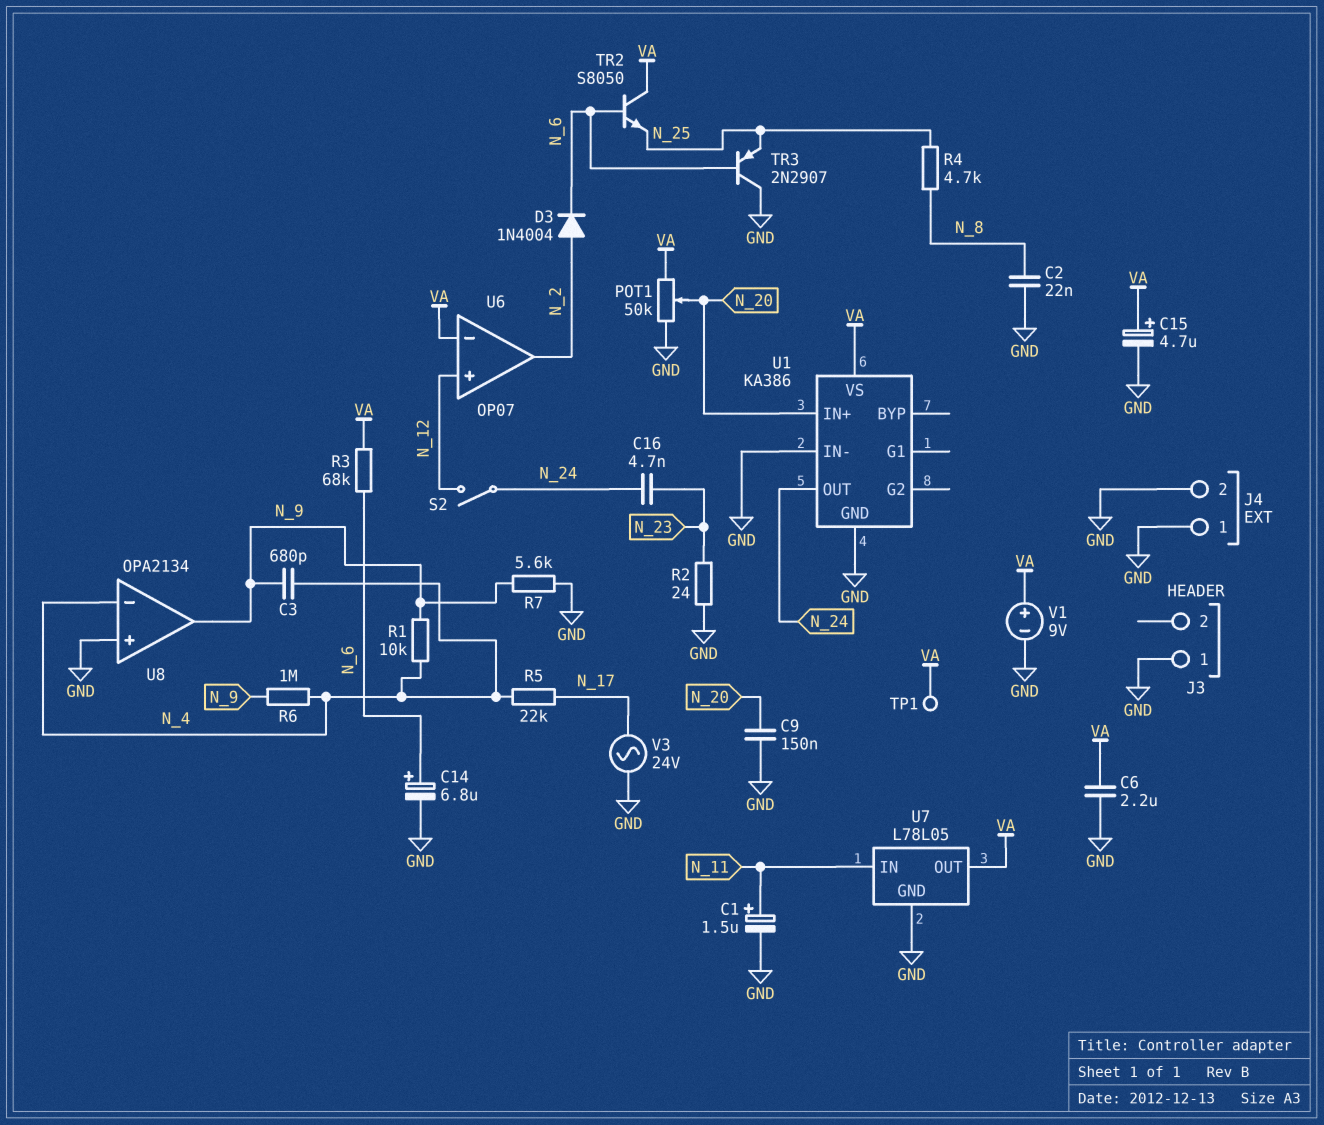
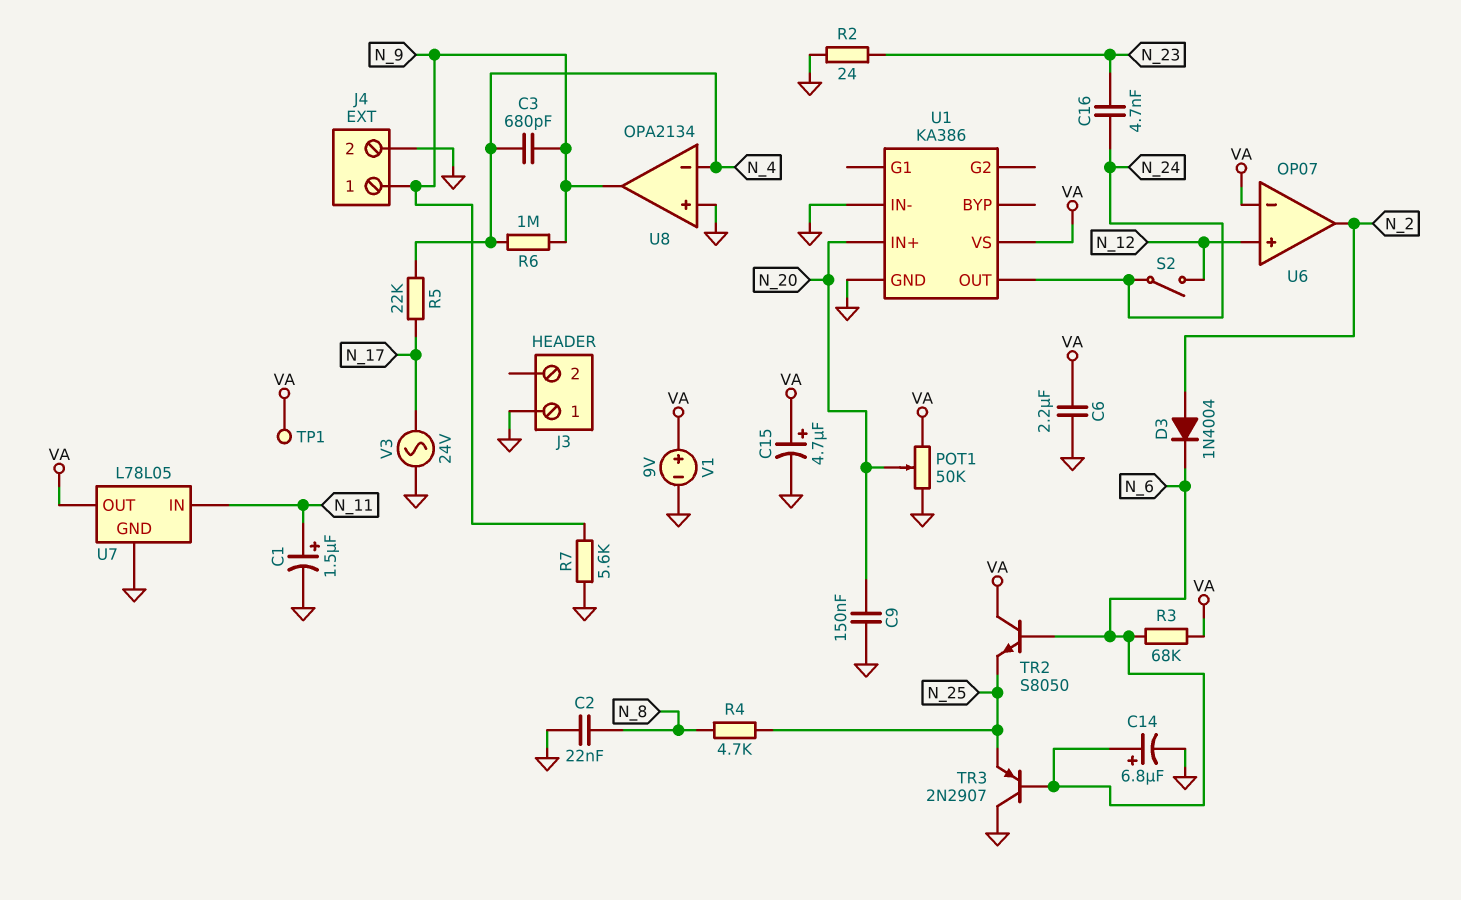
J4 pin 1: GND -> N_9
R1: 10k (N_4, N_9) -> none

